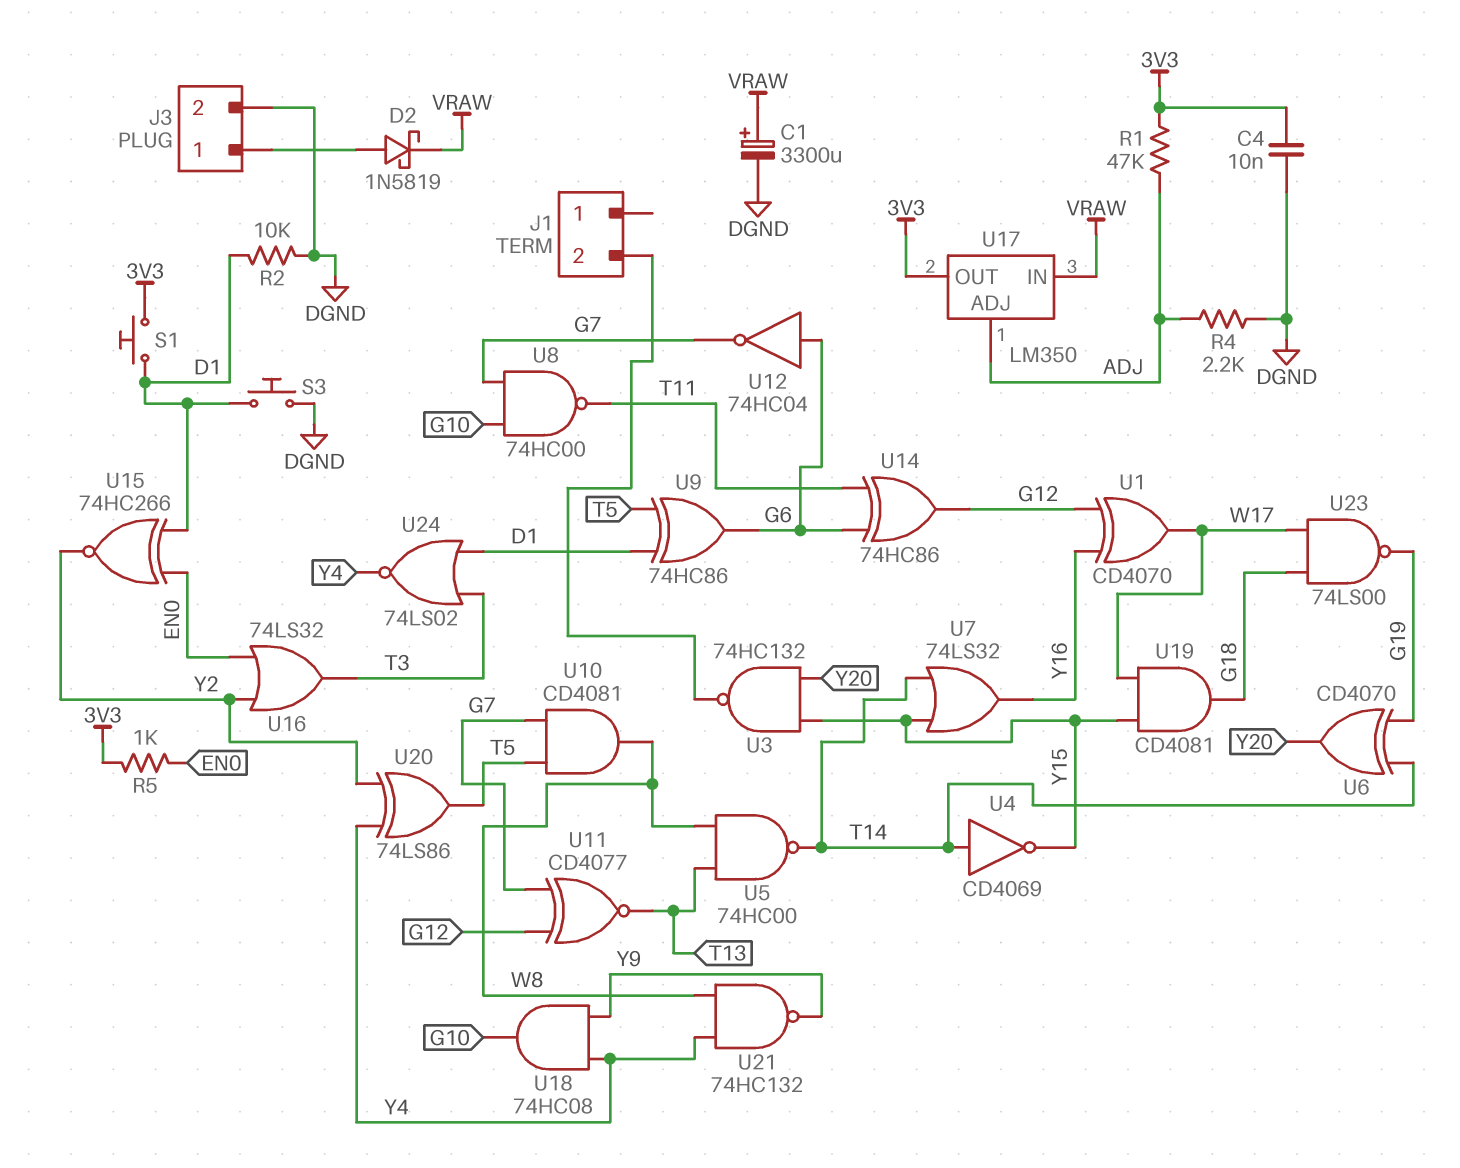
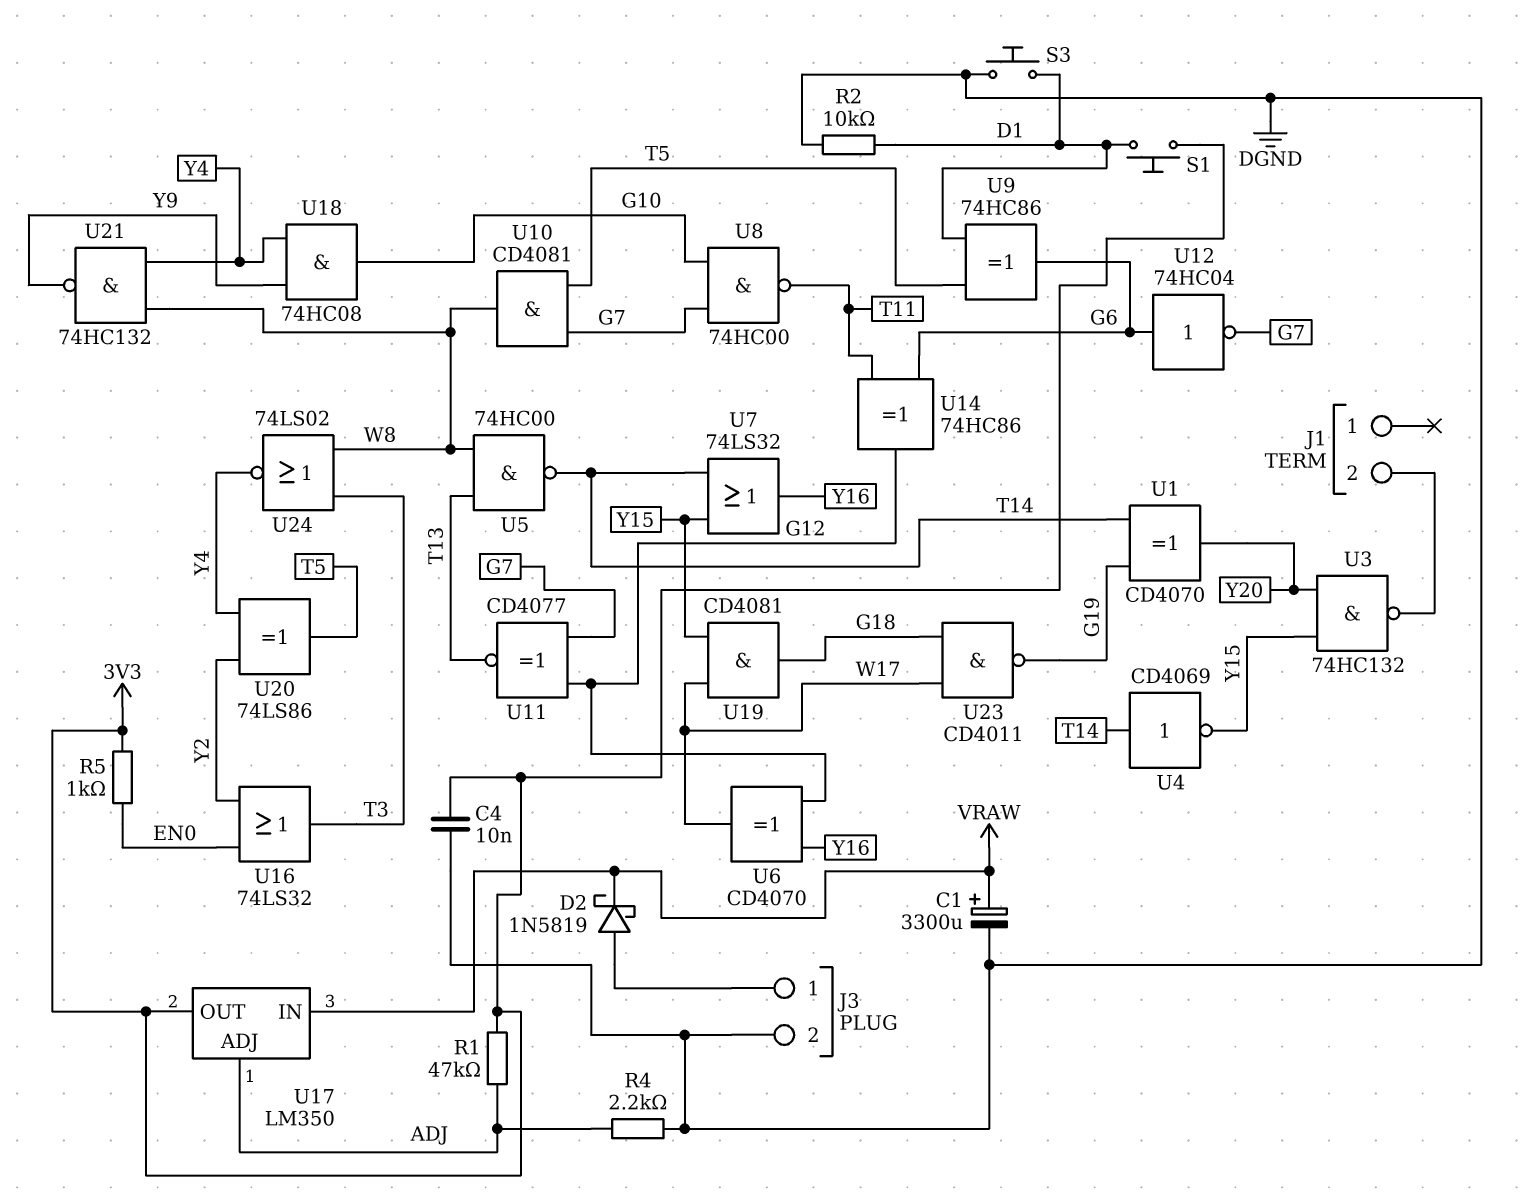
U1: XOR CD4070 (in G12, in Y16, out W17) -> XOR CD4070 (in G19, in T14, out Y20)
U6: XOR CD4070 (in G19, in T14, out Y20) -> XOR CD4070 (in G12, in Y16, out W17)
U15: XNOR 74HC266 (in D1, in EN0, out Y2) -> none
U23: NAND 74LS00 (in G18, in W17, out G19) -> NAND CD4011 (in G18, in W17, out G19)
U24: NOR 74LS02 (in D1, in T3, out Y4) -> NOR 74LS02 (in T3, in W8, out Y4)

